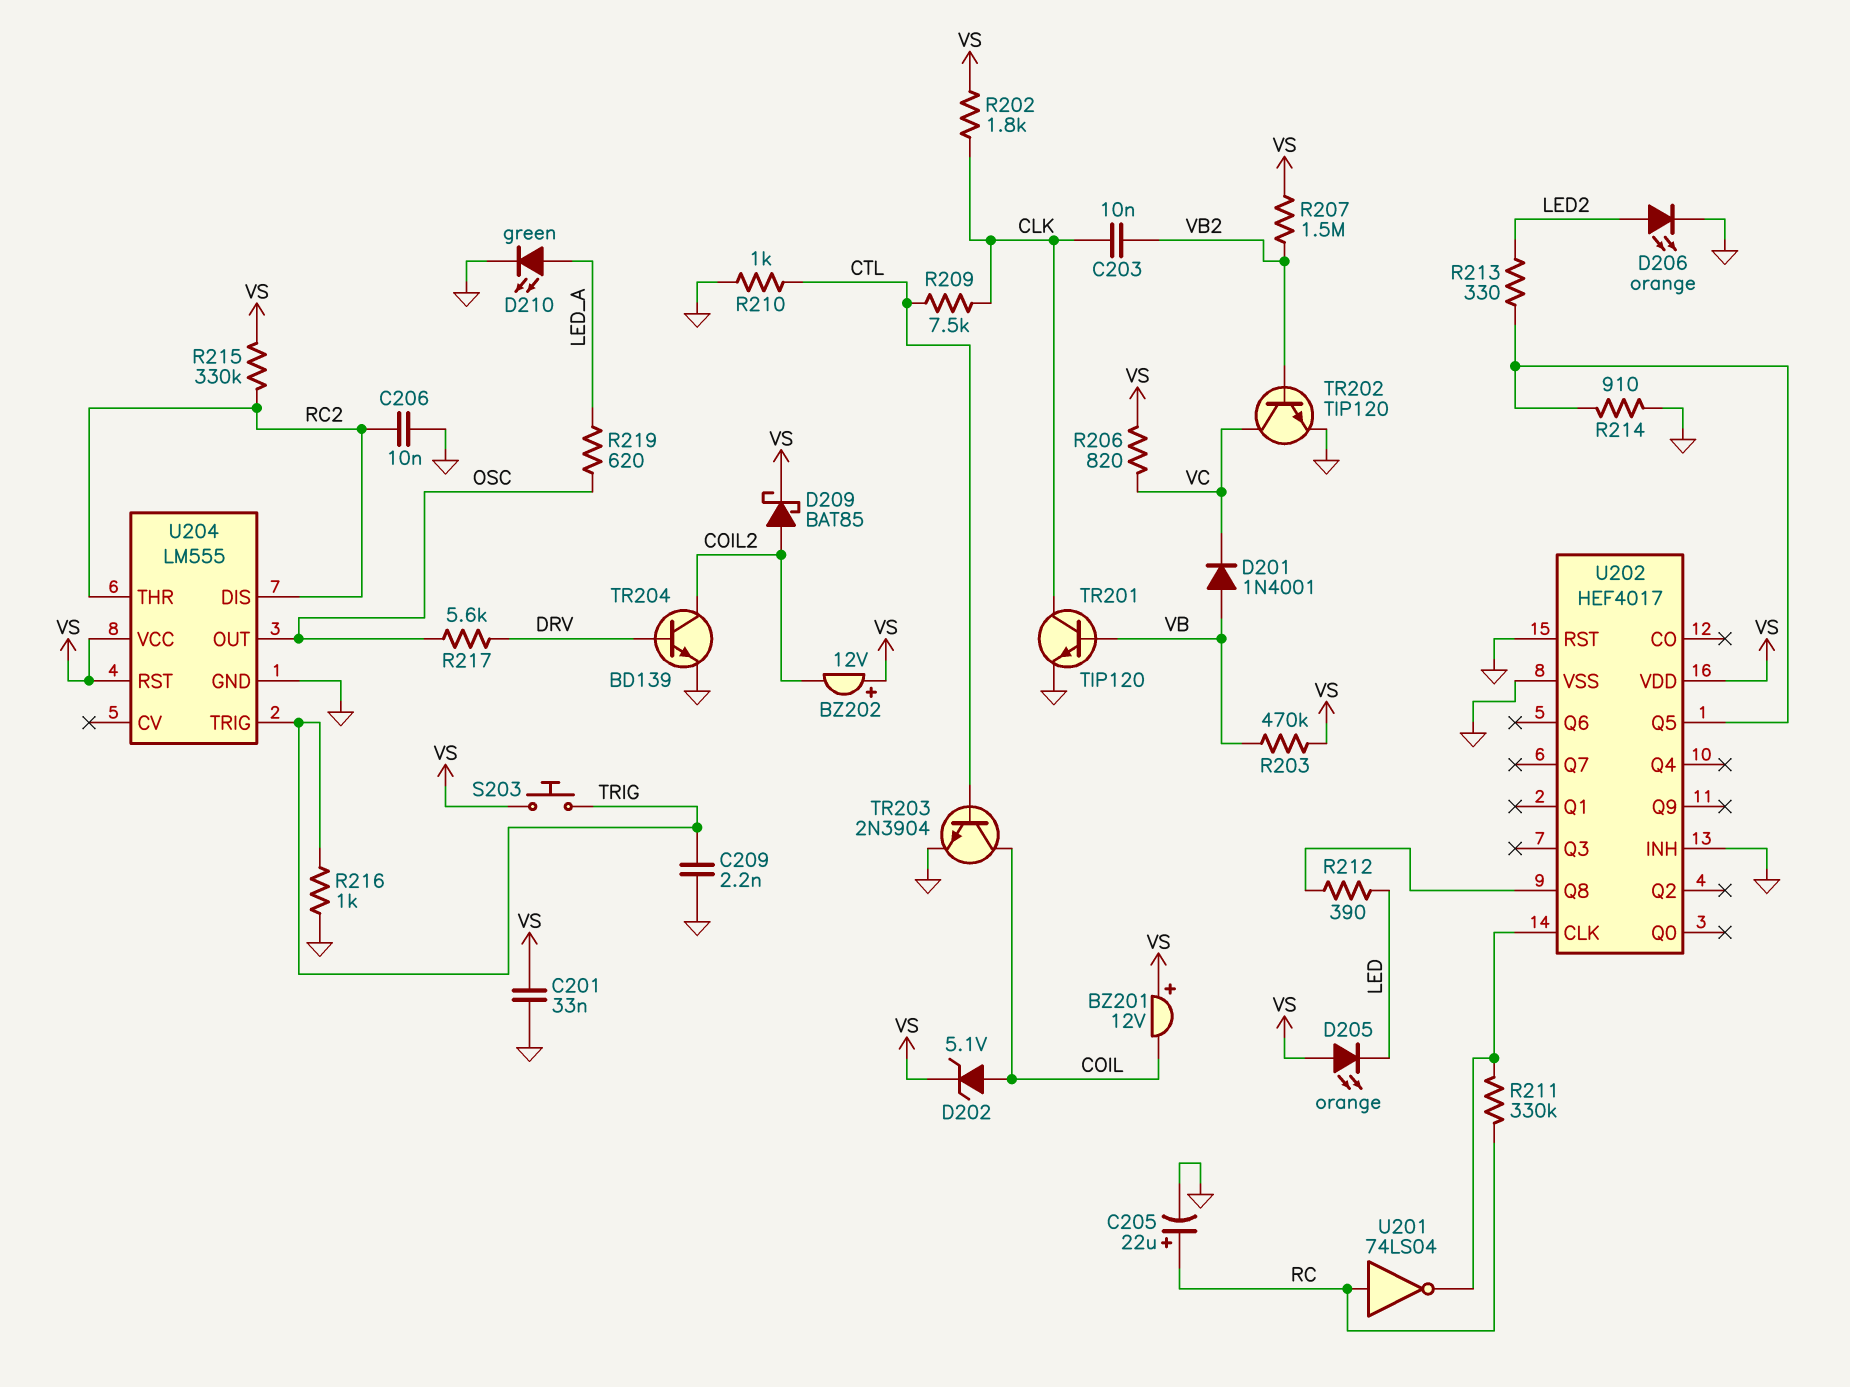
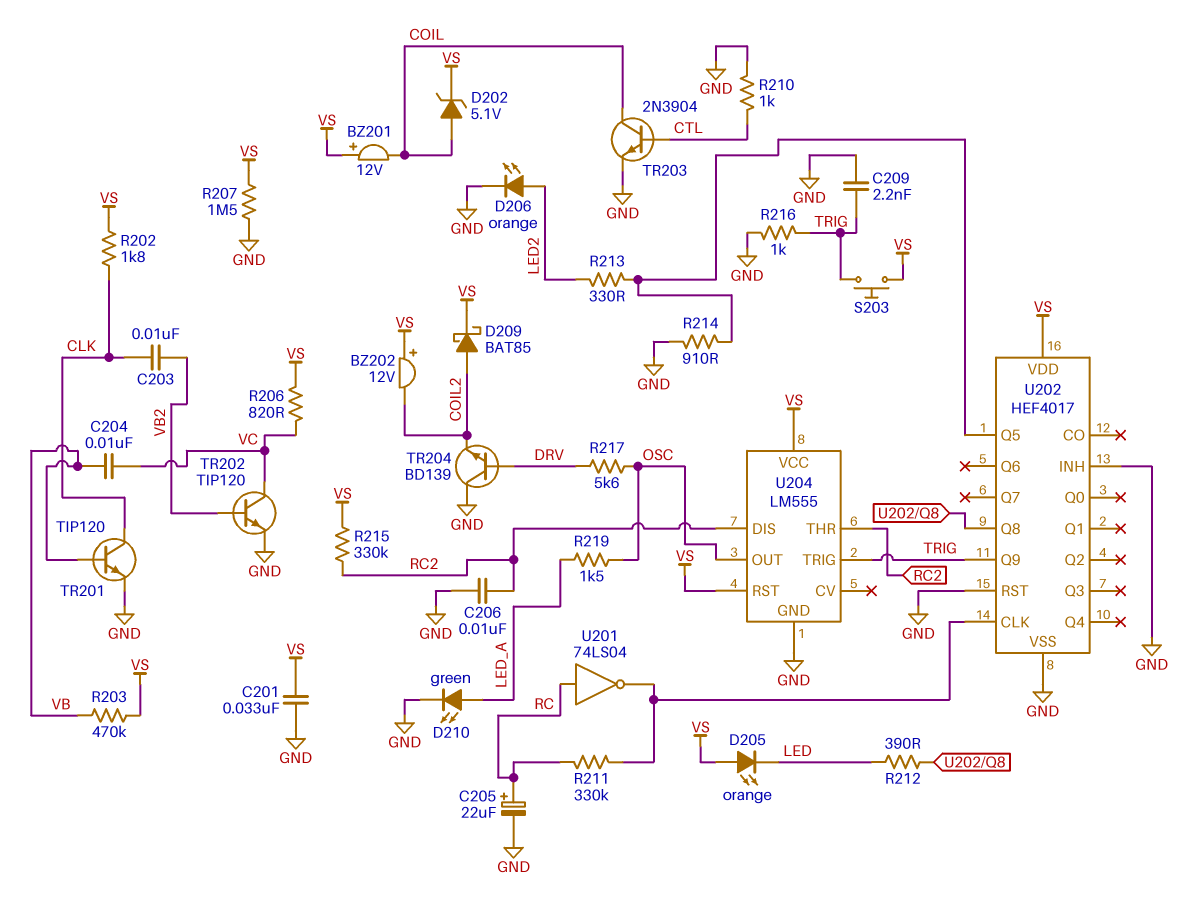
C204: none -> 10nF (VB, VC)
D201: diode 1N4001 (A VB, K VC) -> none
R207: 1.5M (VB2, VS) -> 1.5M (GND, VS)
R209: 7.5k (CLK, CTL) -> none
R219: 620 (LED_A, OSC) -> 1.5k (LED_A, OSC)
TR204: NPN BD139 (B DRV, C COIL2, E GND) -> NPN BD139 (B DRV, C GND, E COIL2)
U202 pin Q9: none -> TRIG

